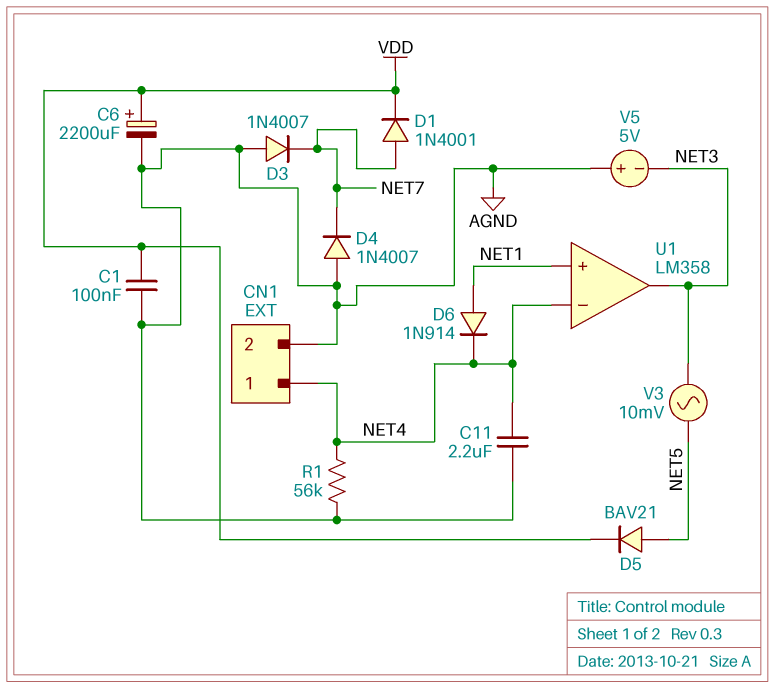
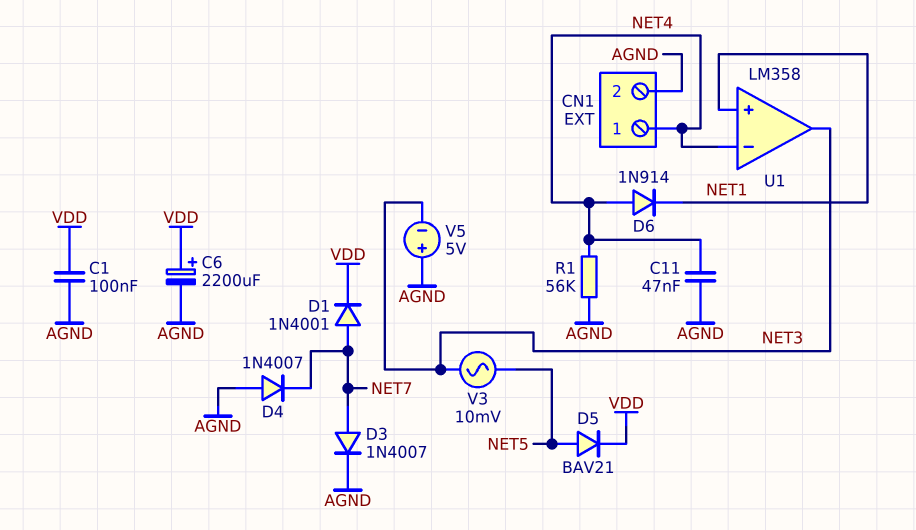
C11: 2.2uF (AGND, NET4) -> 47nF (AGND, NET4)
D3: diode 1N4007 (A AGND, K NET7) -> diode 1N4007 (A NET7, K AGND)
D6: diode 1N914 (A NET1, K NET4) -> diode 1N914 (A NET4, K NET1)

